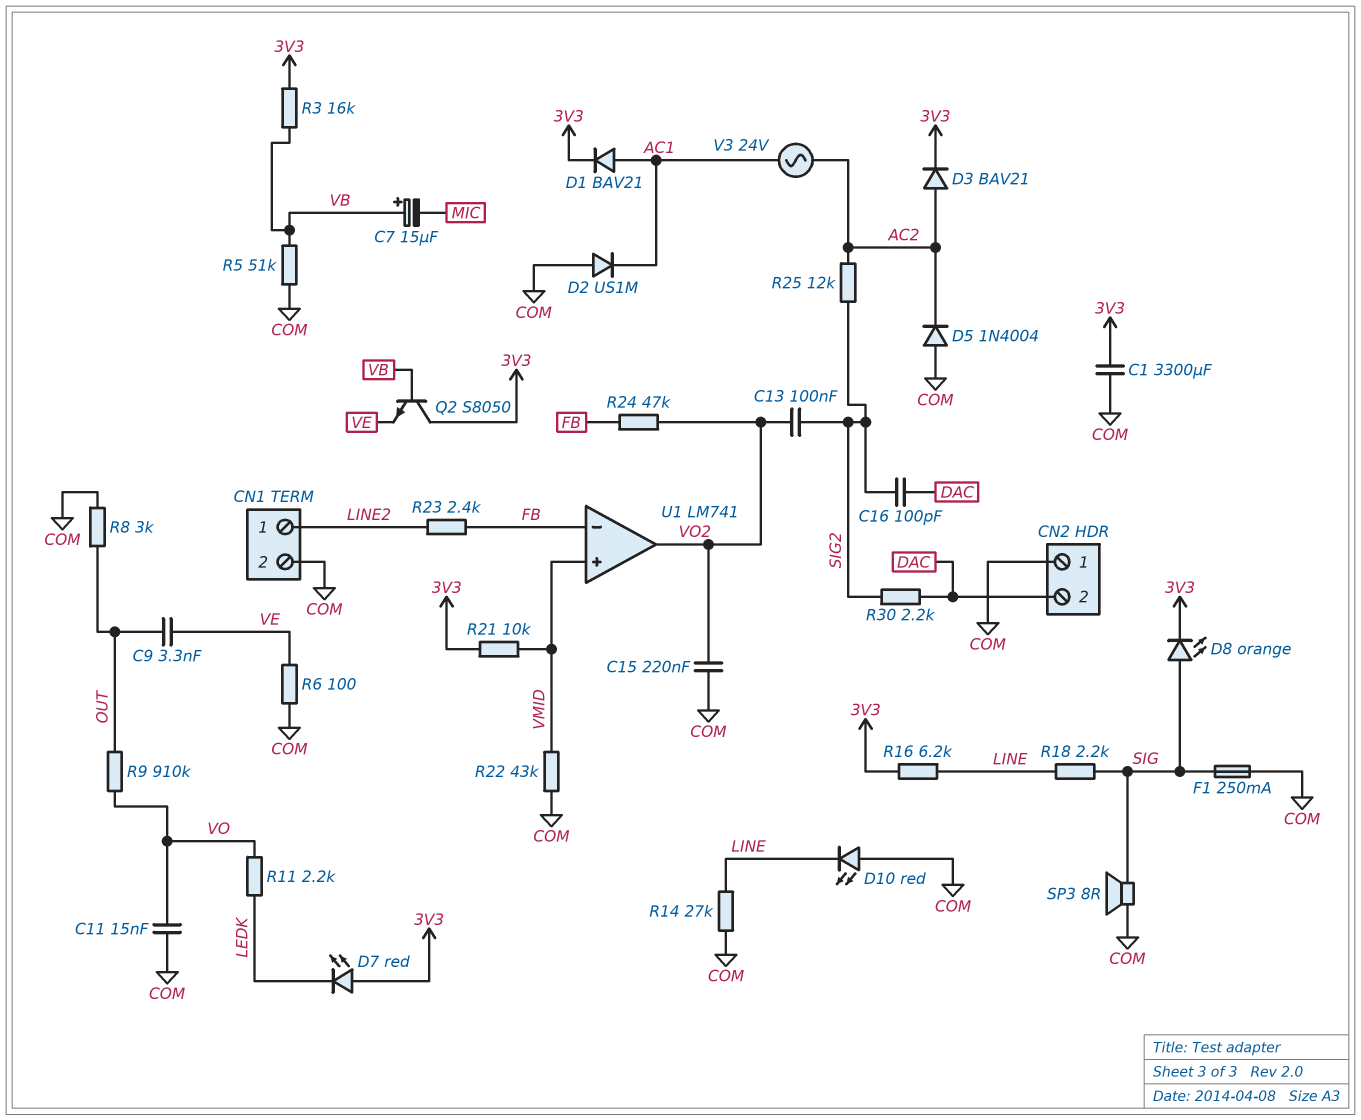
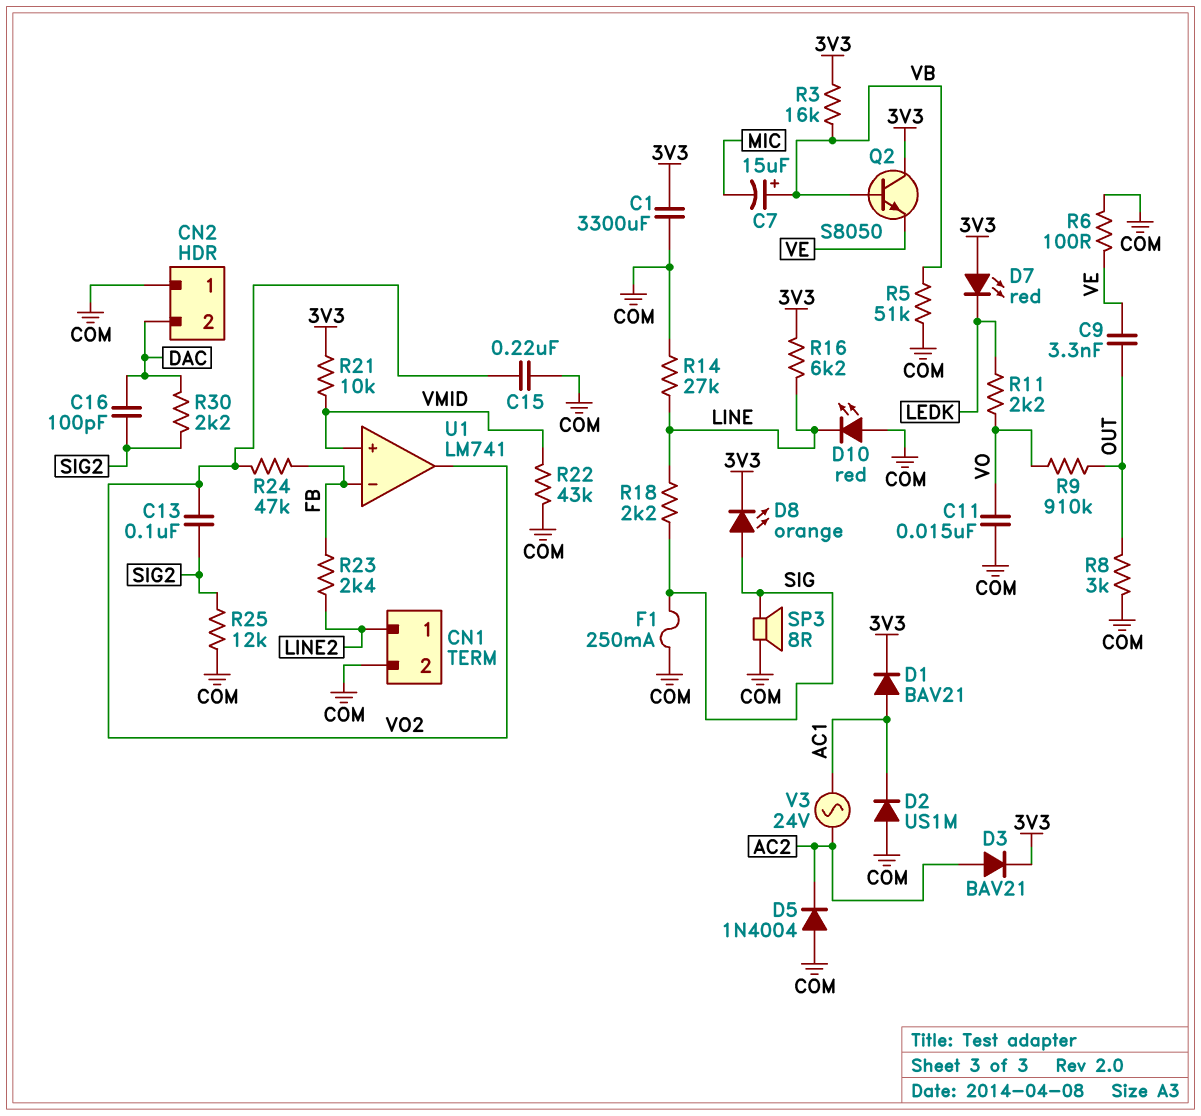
R25: 12k (AC2, SIG2) -> 12k (COM, SIG2)

